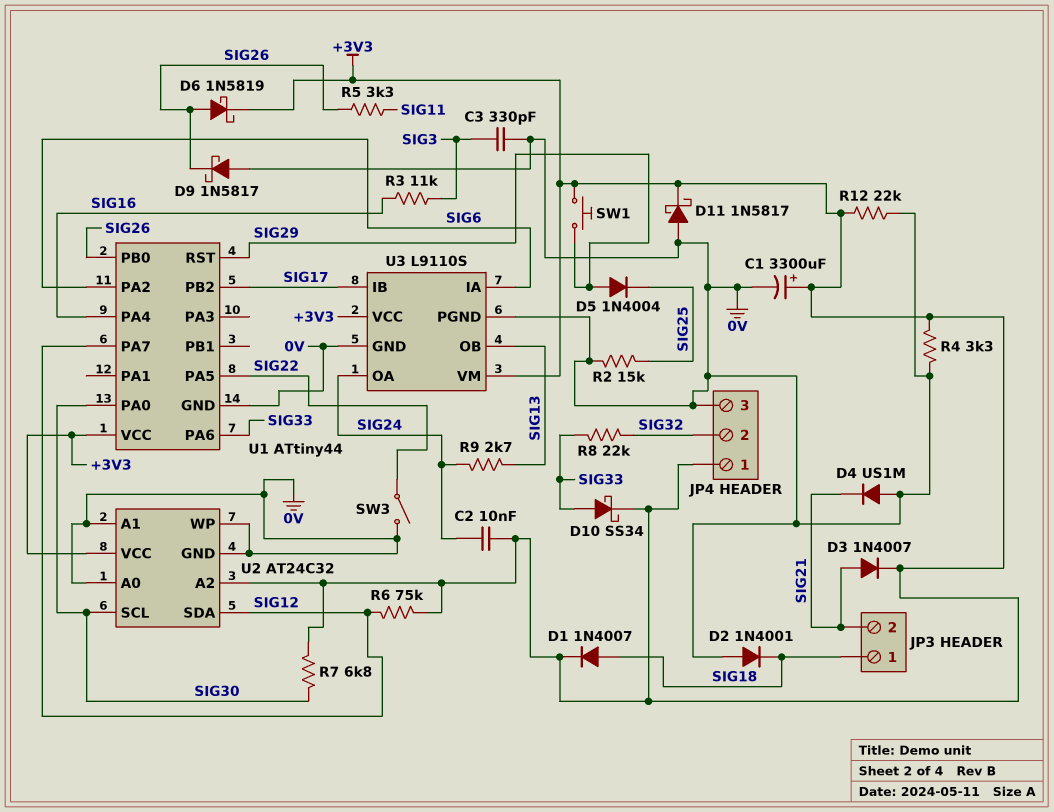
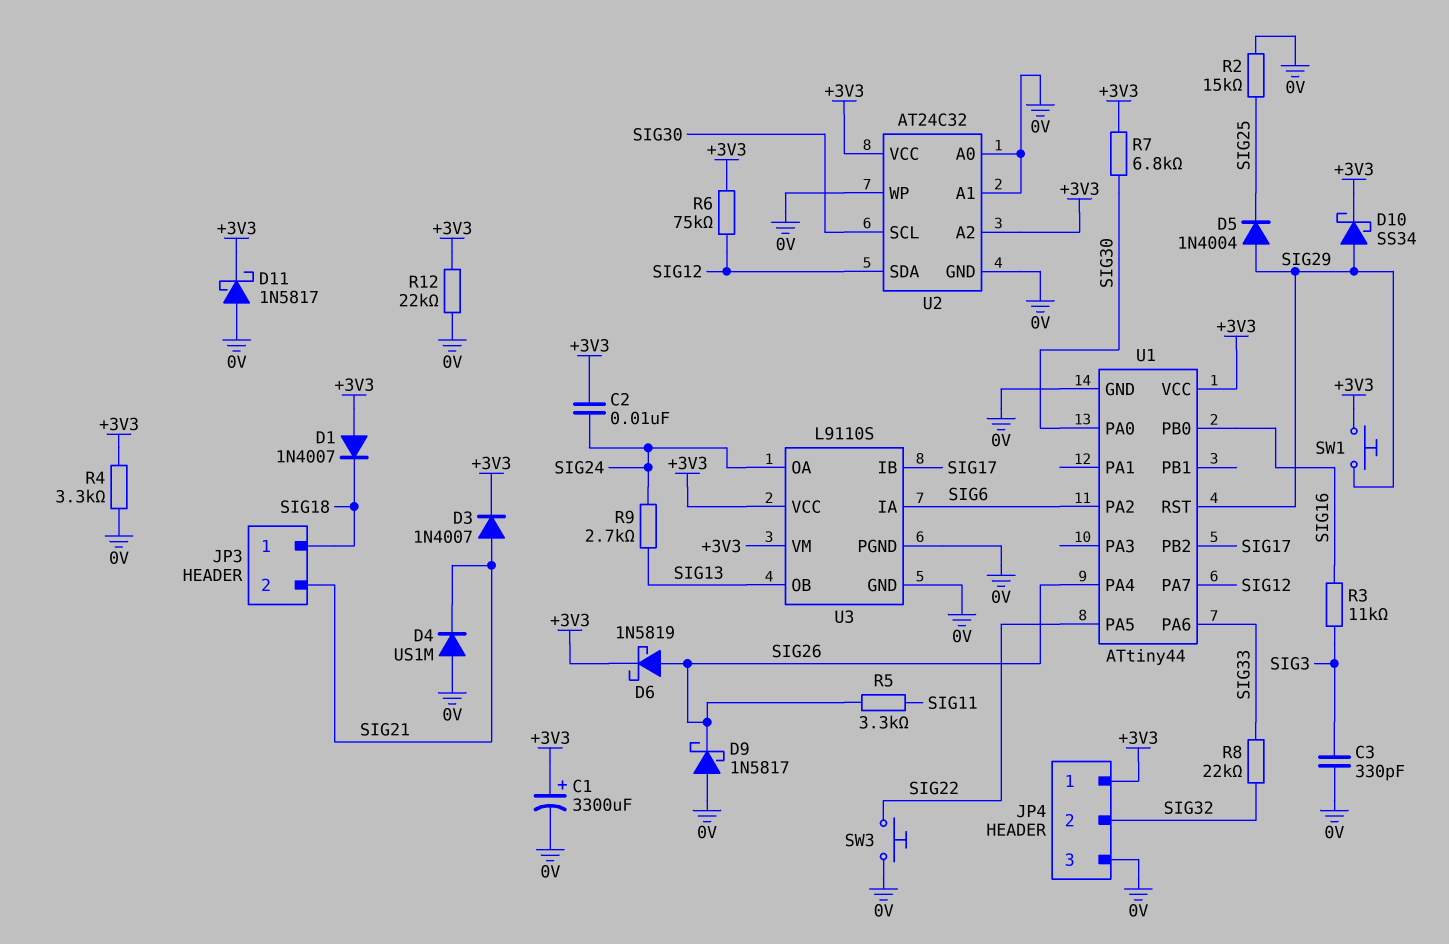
D1: diode 1N4007 (A SIG18, K +3V3) -> diode 1N4007 (A +3V3, K SIG18)
D2: diode 1N4001 (A 0V, K SIG18) -> none
D10: schottky SS34 (A SIG33, K +3V3) -> schottky SS34 (A SIG29, K +3V3)
SW3: switch (0V, SIG22) -> button (0V, SIG22)
U1 pin PA4: SIG16 -> SIG26
U1 pin PB0: SIG26 -> SIG16

